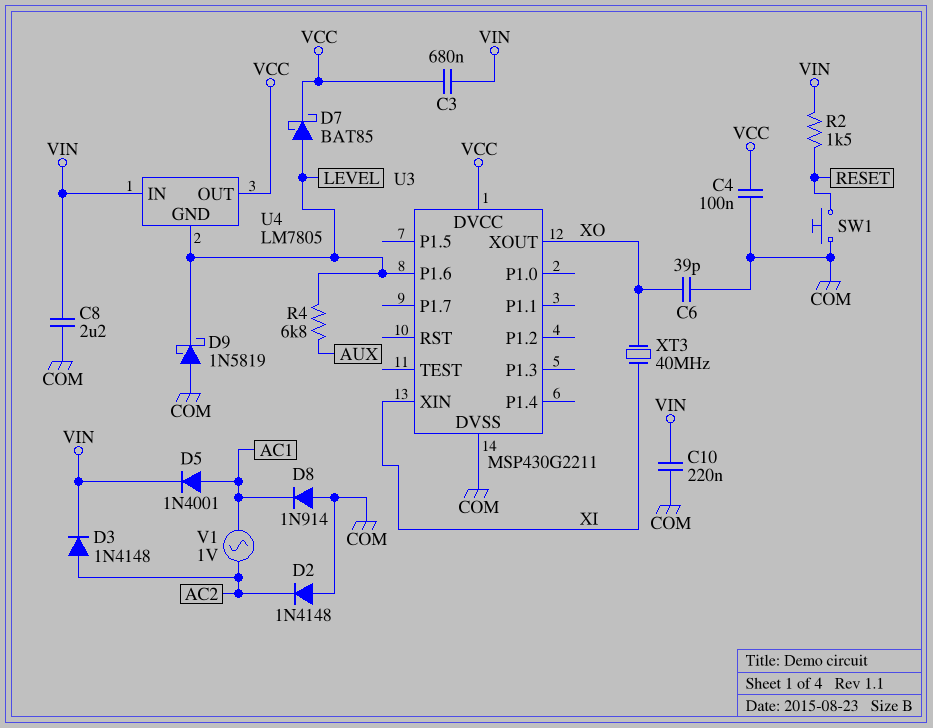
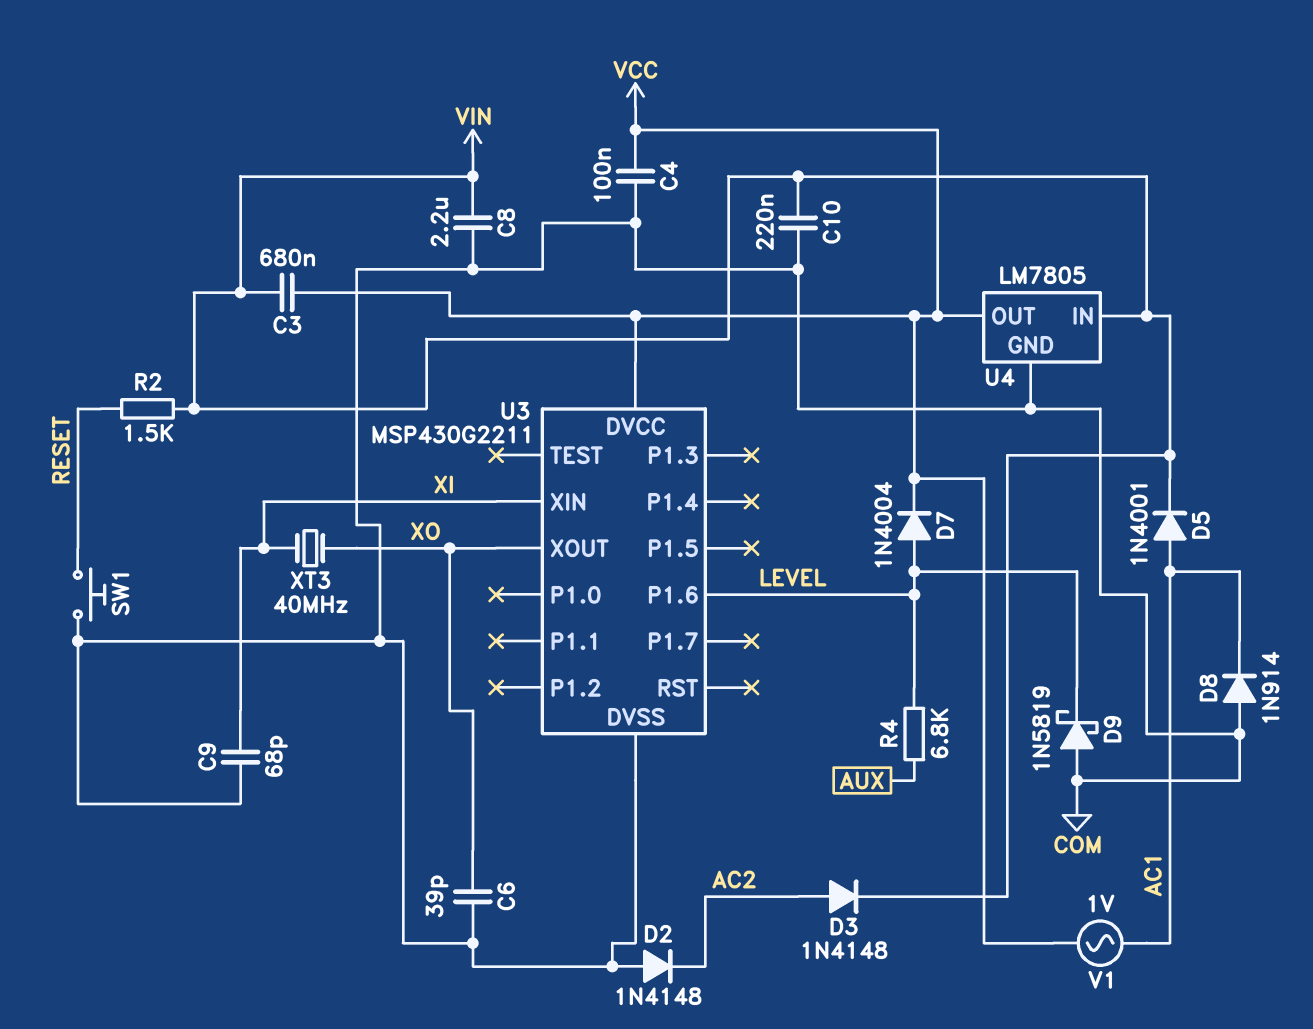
C9: none -> 68pF (COM, XI)
D7: schottky BAT85 (A LEVEL, K VCC) -> diode 1N4004 (A LEVEL, K VCC)
U4 pin GND: LEVEL -> COM
V1: AC 1V (AC1, AC2) -> AC 1V (AC1, VCC)

